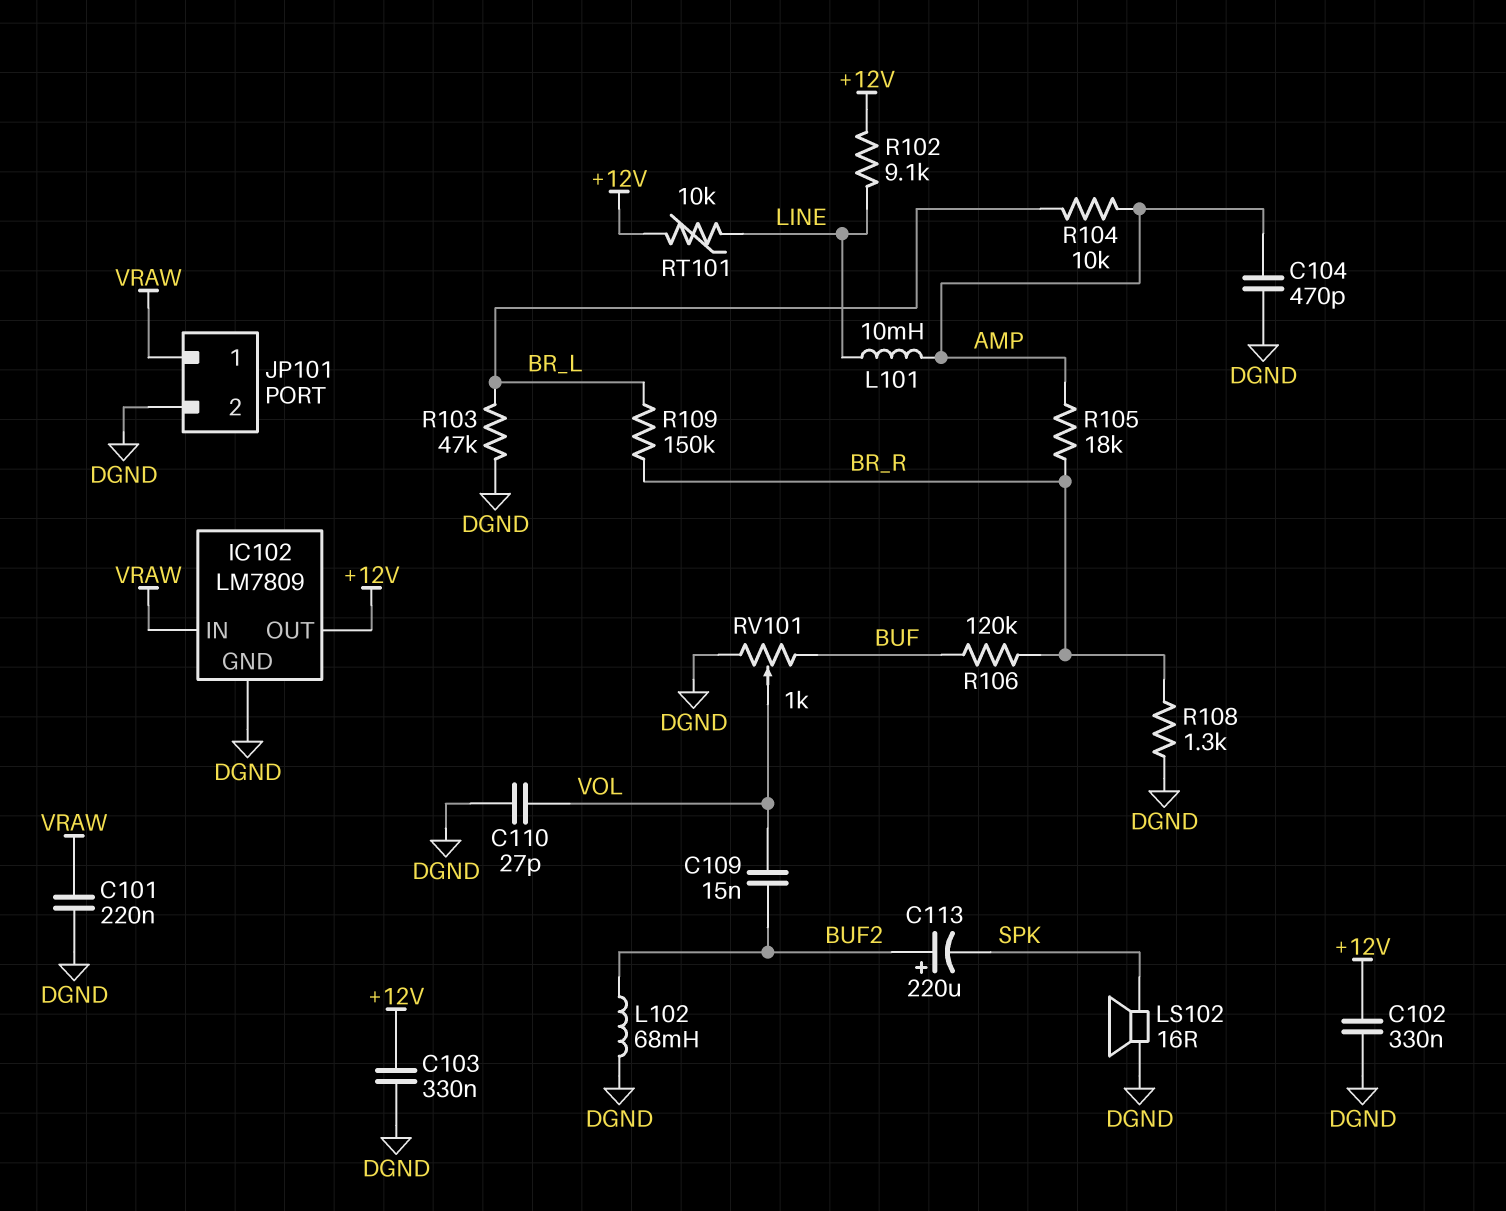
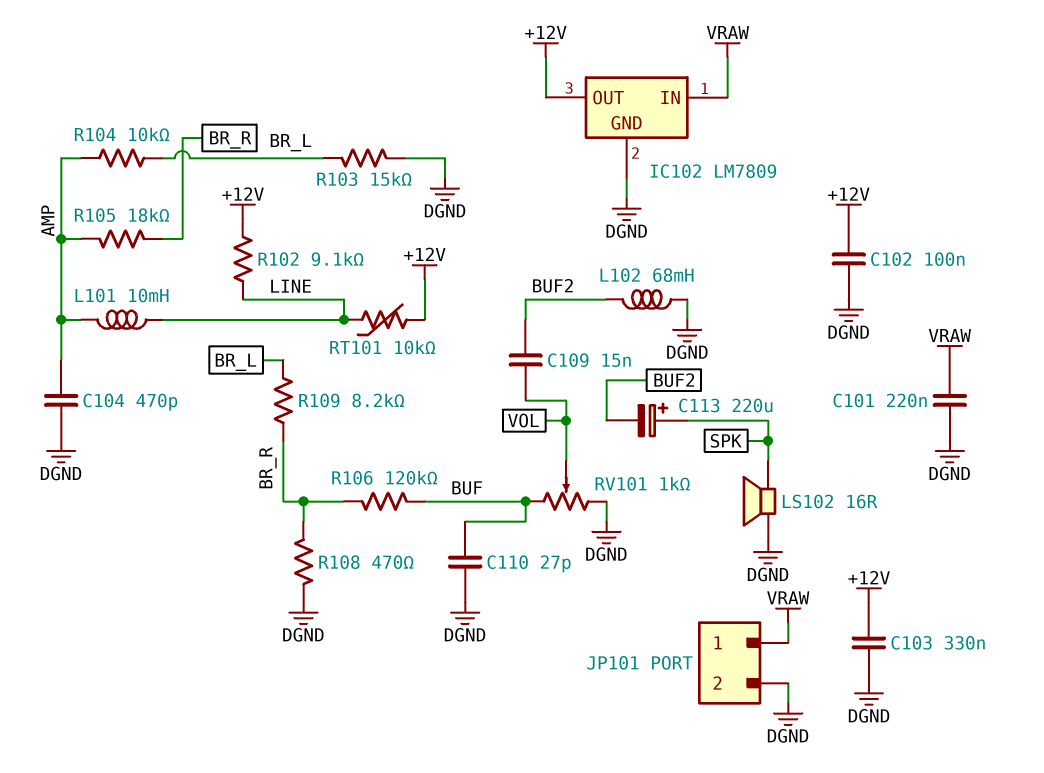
C102: 330nF (+12V, DGND) -> 100nF (+12V, DGND)
C110: 27pF (DGND, VOL) -> 27pF (BUF, DGND)
C113: 220uF (plus BUF2, minus SPK) -> 220uF (plus SPK, minus BUF2)
R103: 47k (BR_L, DGND) -> 15k (BR_L, DGND)
R108: 1.3k (BR_R, DGND) -> 470 (BR_R, DGND)
R109: 150k (BR_L, BR_R) -> 8.2k (BR_L, BR_R)

